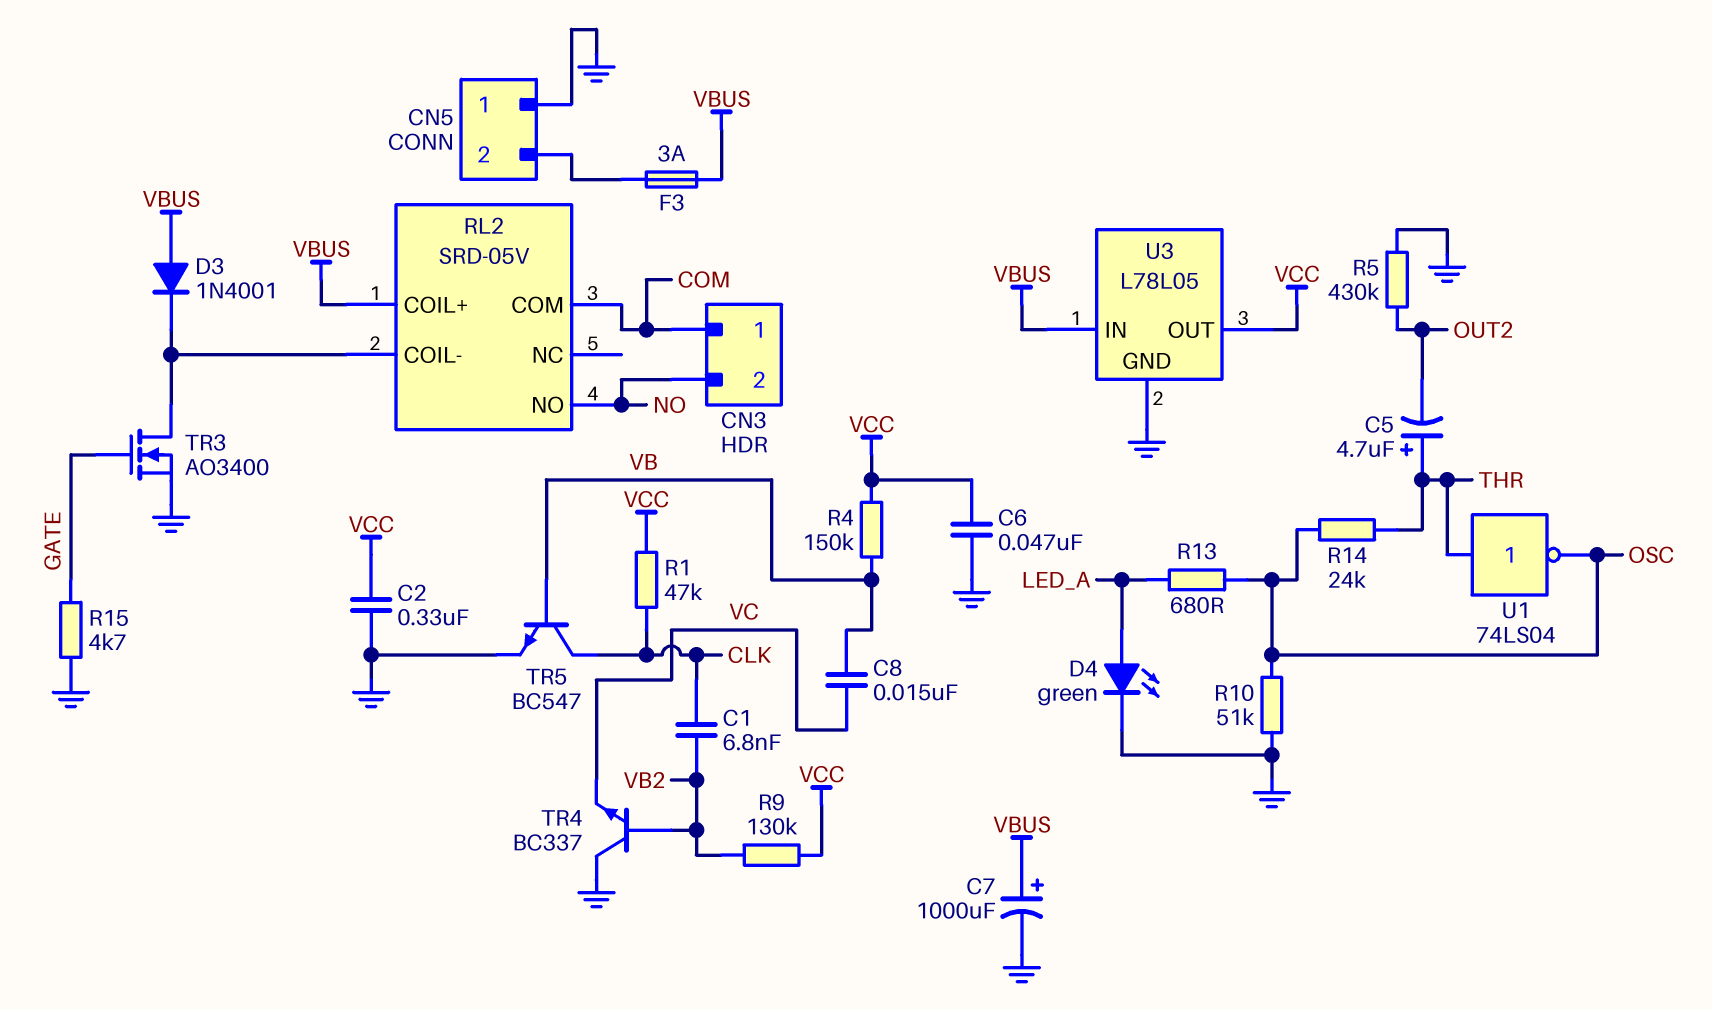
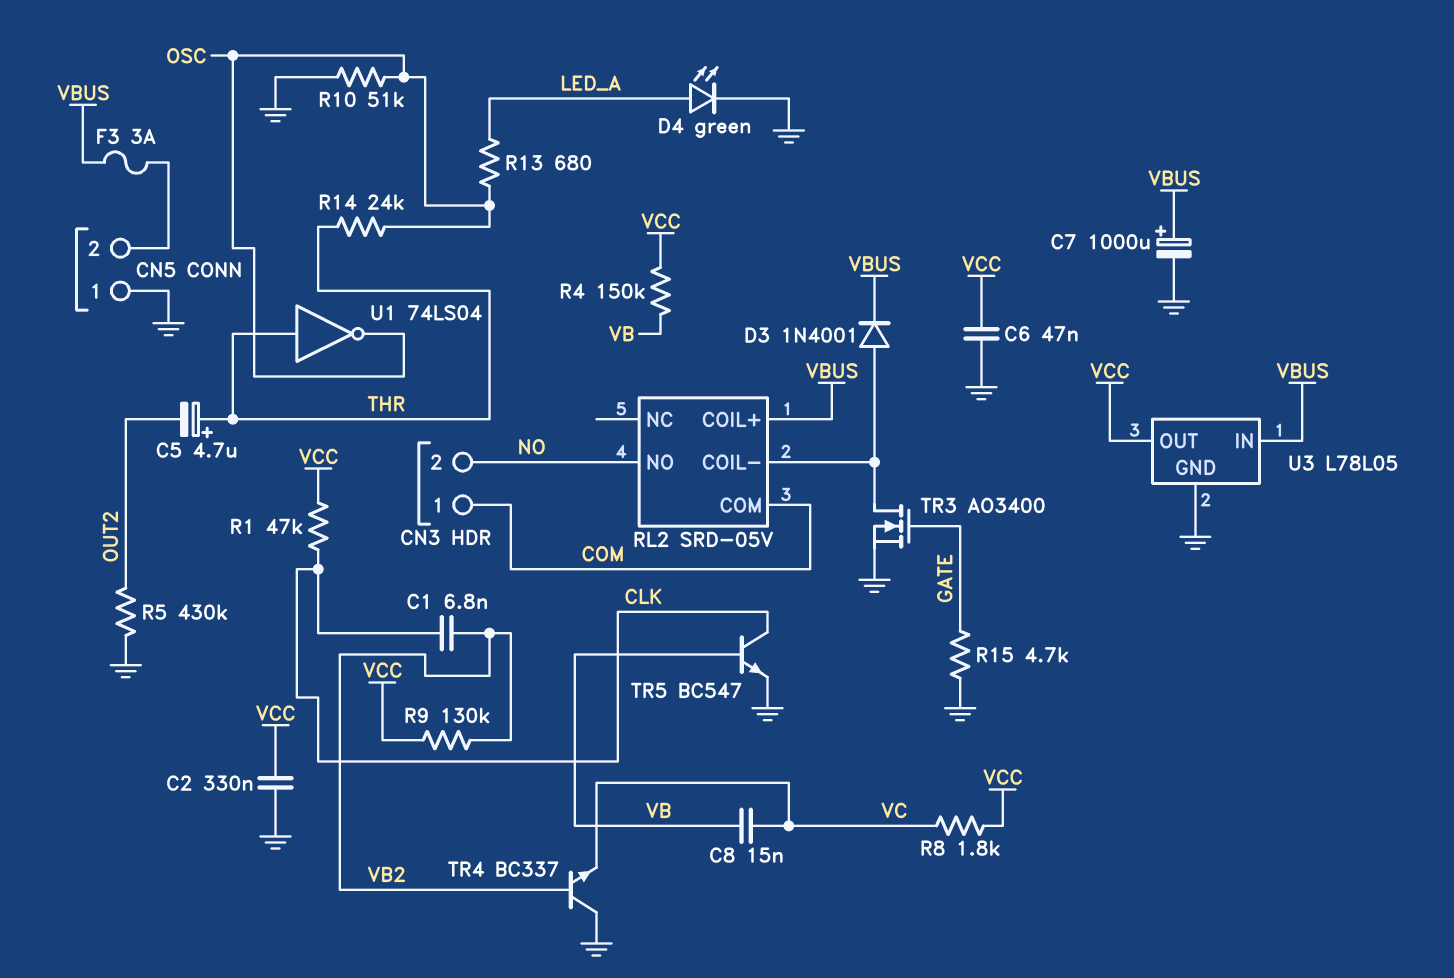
D3: diode 1N4001 (A VBUS, K RL2/COIL-) -> diode 1N4001 (A RL2/COIL-, K VBUS)
R8: none -> 1.8k (VC, VCC)

